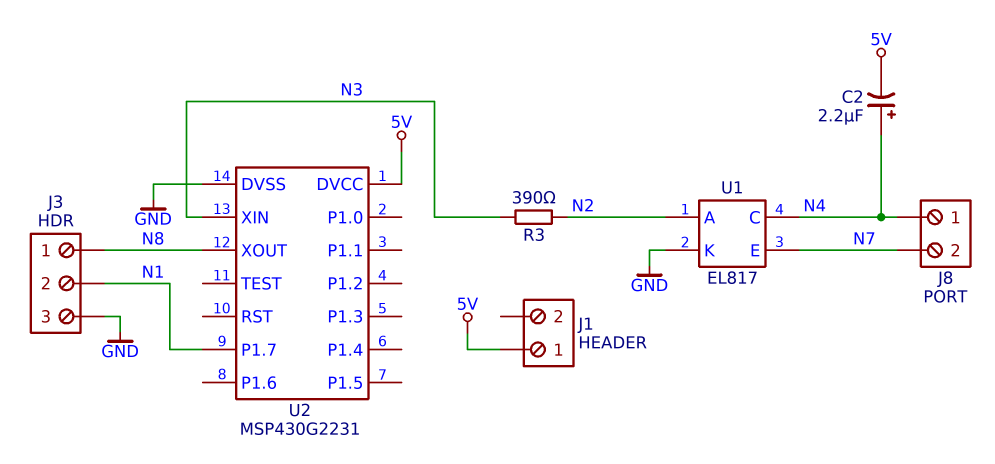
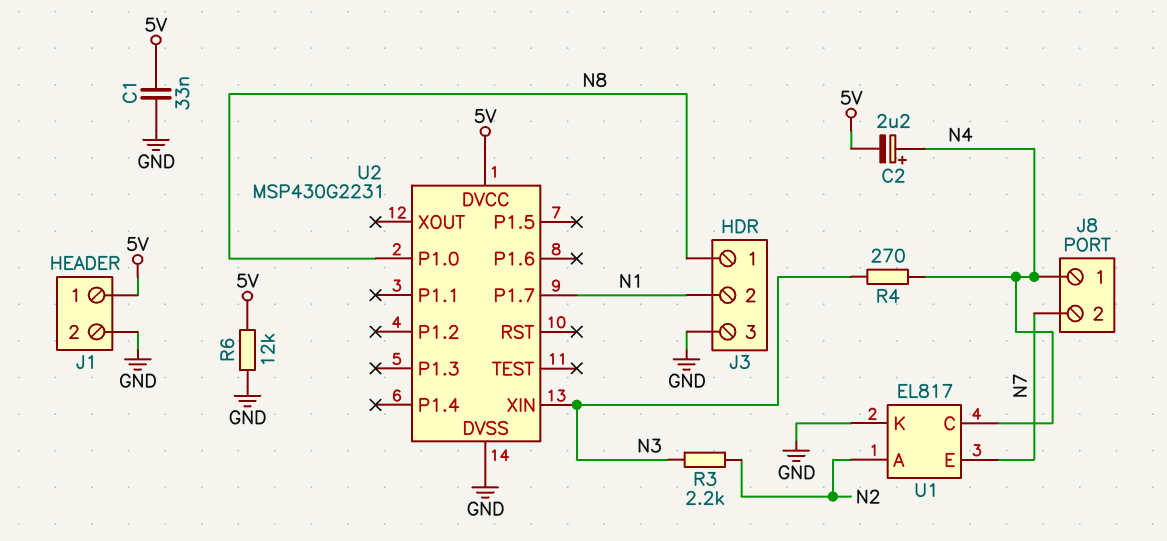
C1: none -> 33nF (5V, GND)
J1 pin 2: none -> GND
R3: 390 (N2, N3) -> 2.2k (N2, N3)
R4: none -> 270 (N3, N4)
R6: none -> 12k (5V, GND)
U2 pin P1.0: none -> N8
U2 pin XOUT: N8 -> none

